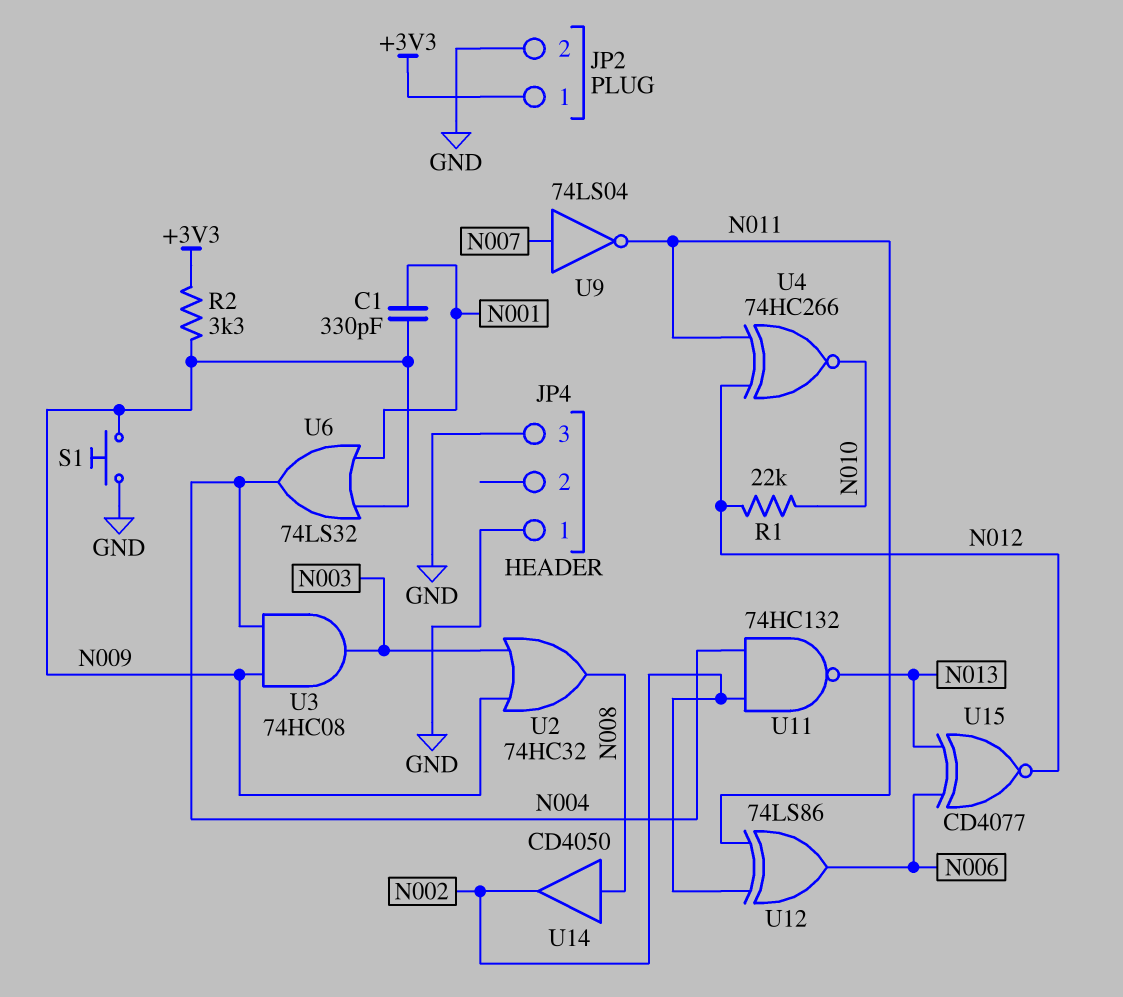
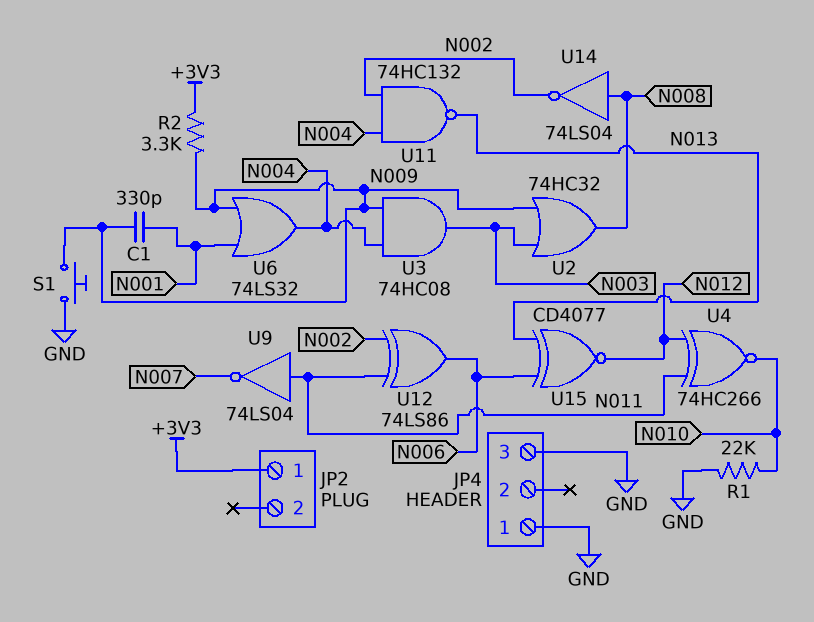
JP2 pin 2: GND -> none
R1: 22k (N010, N012) -> 22k (GND, N010)
U9: NOT 74LS04 (in N007, out N011) -> NOT 74LS04 (in N011, out N007)
U14: buffer CD4050 (in N008, out N002) -> NOT 74LS04 (in N008, out N002)

